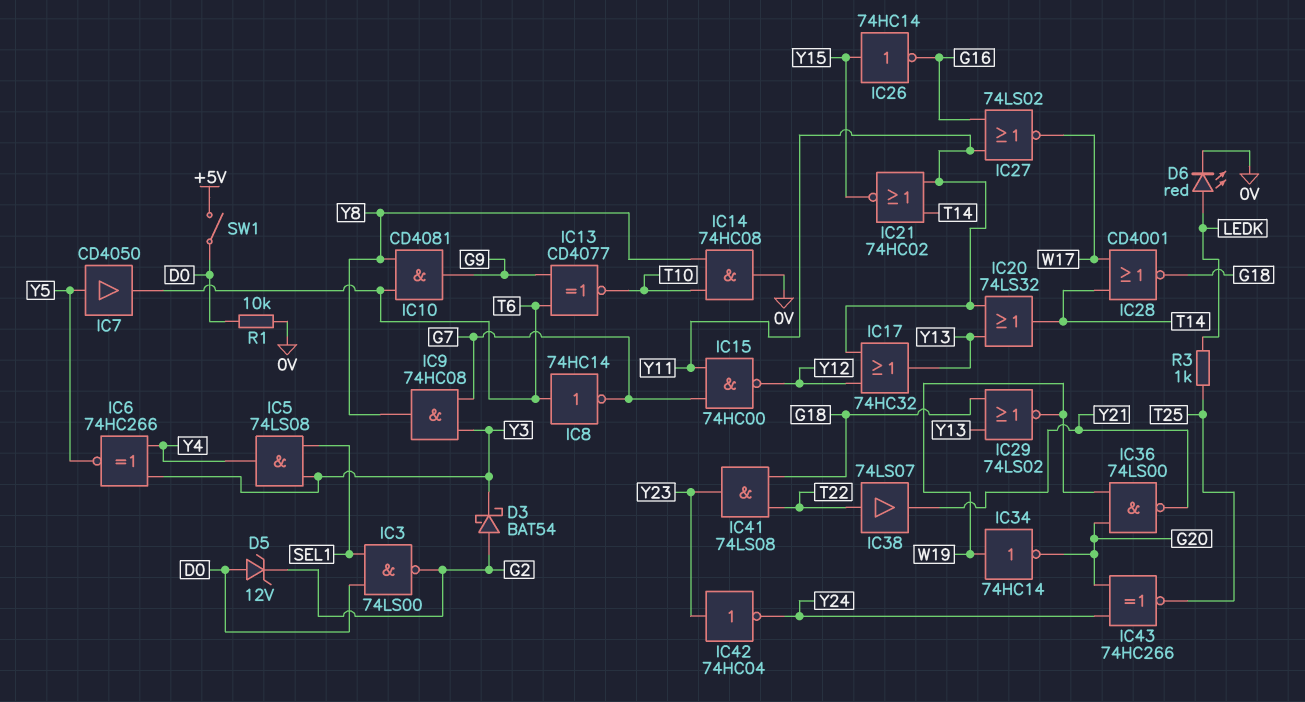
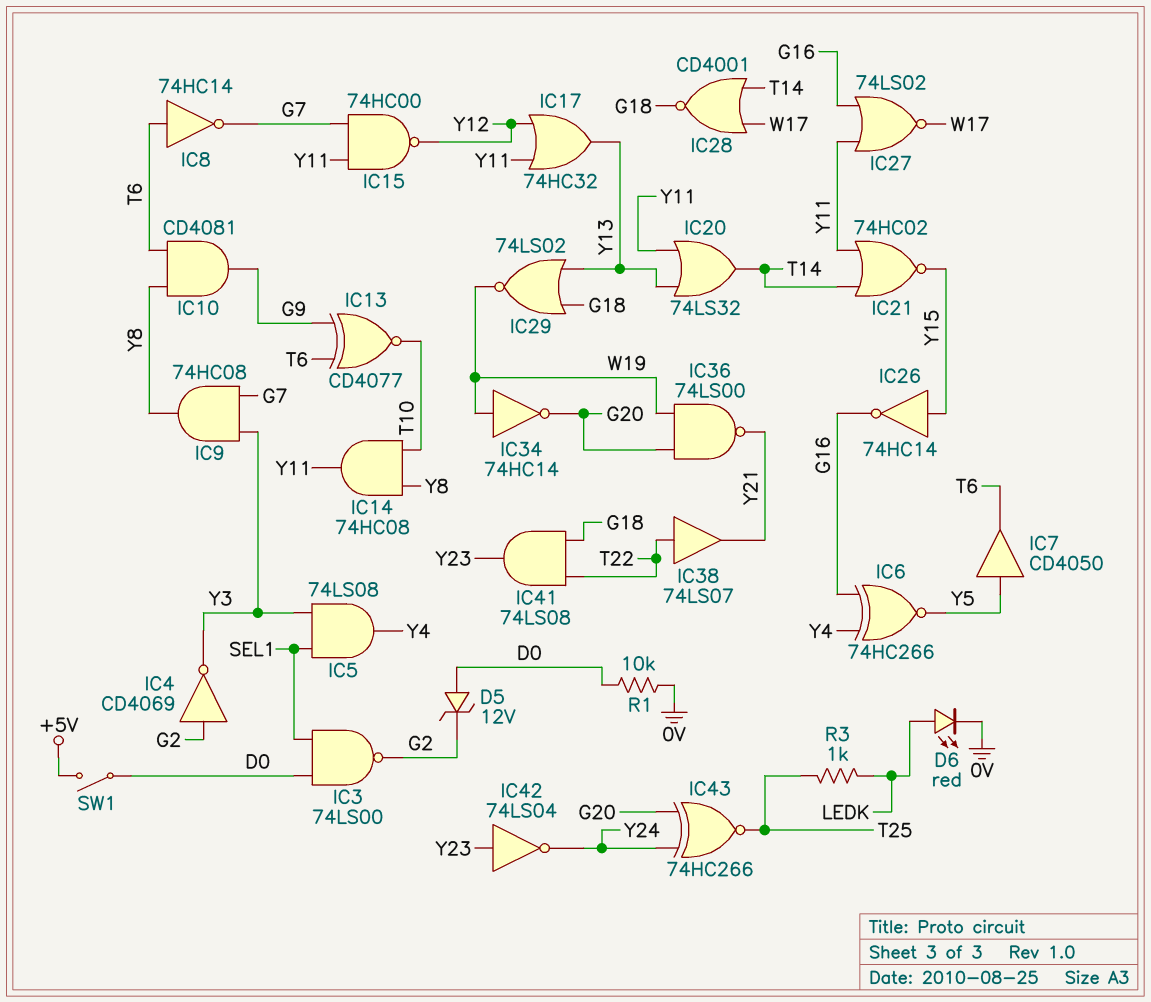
D3: schottky BAT54 (A G2, K Y3) -> none
IC4: none -> NOT CD4069 (in G2, out Y3)
IC6: XNOR 74HC266 (in Y3, in Y4, out Y5) -> XNOR 74HC266 (in G16, in Y4, out Y5)
IC14: AND 74HC08 (in T10, in Y8, out 0V) -> AND 74HC08 (in T10, in Y8, out Y11)
IC42: NOT 74HC04 (in Y23, out Y24) -> NOT 74LS04 (in Y23, out Y24)

